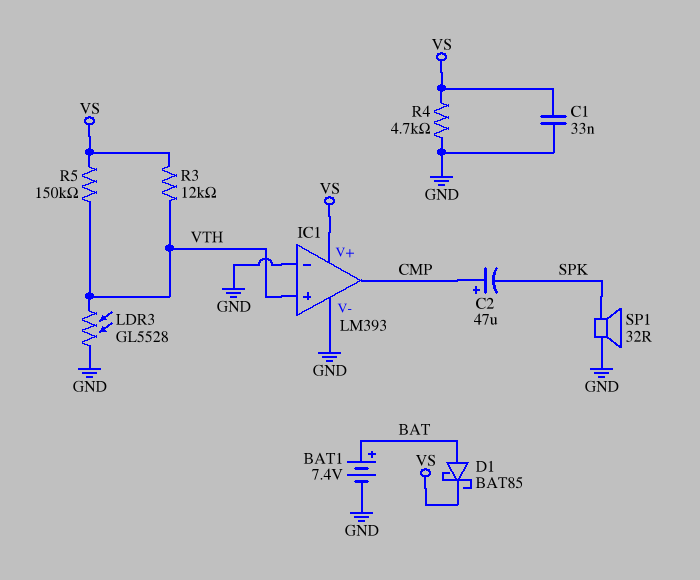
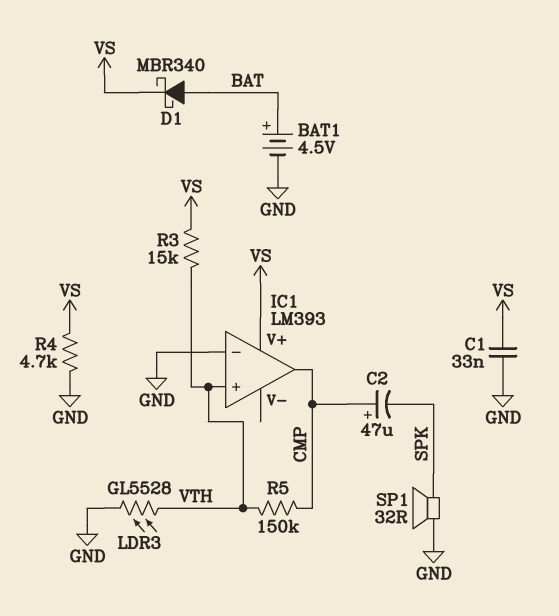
BAT1: 7.4V (plus BAT, minus GND) -> 4.5V (plus BAT, minus GND)
D1: schottky BAT85 (A BAT, K VS) -> schottky MBR340 (A BAT, K VS)
IC1 pin V-: GND -> none
R3: 12k (VS, VTH) -> 15k (VS, VTH)
R5: 150k (VS, VTH) -> 150k (CMP, VTH)

